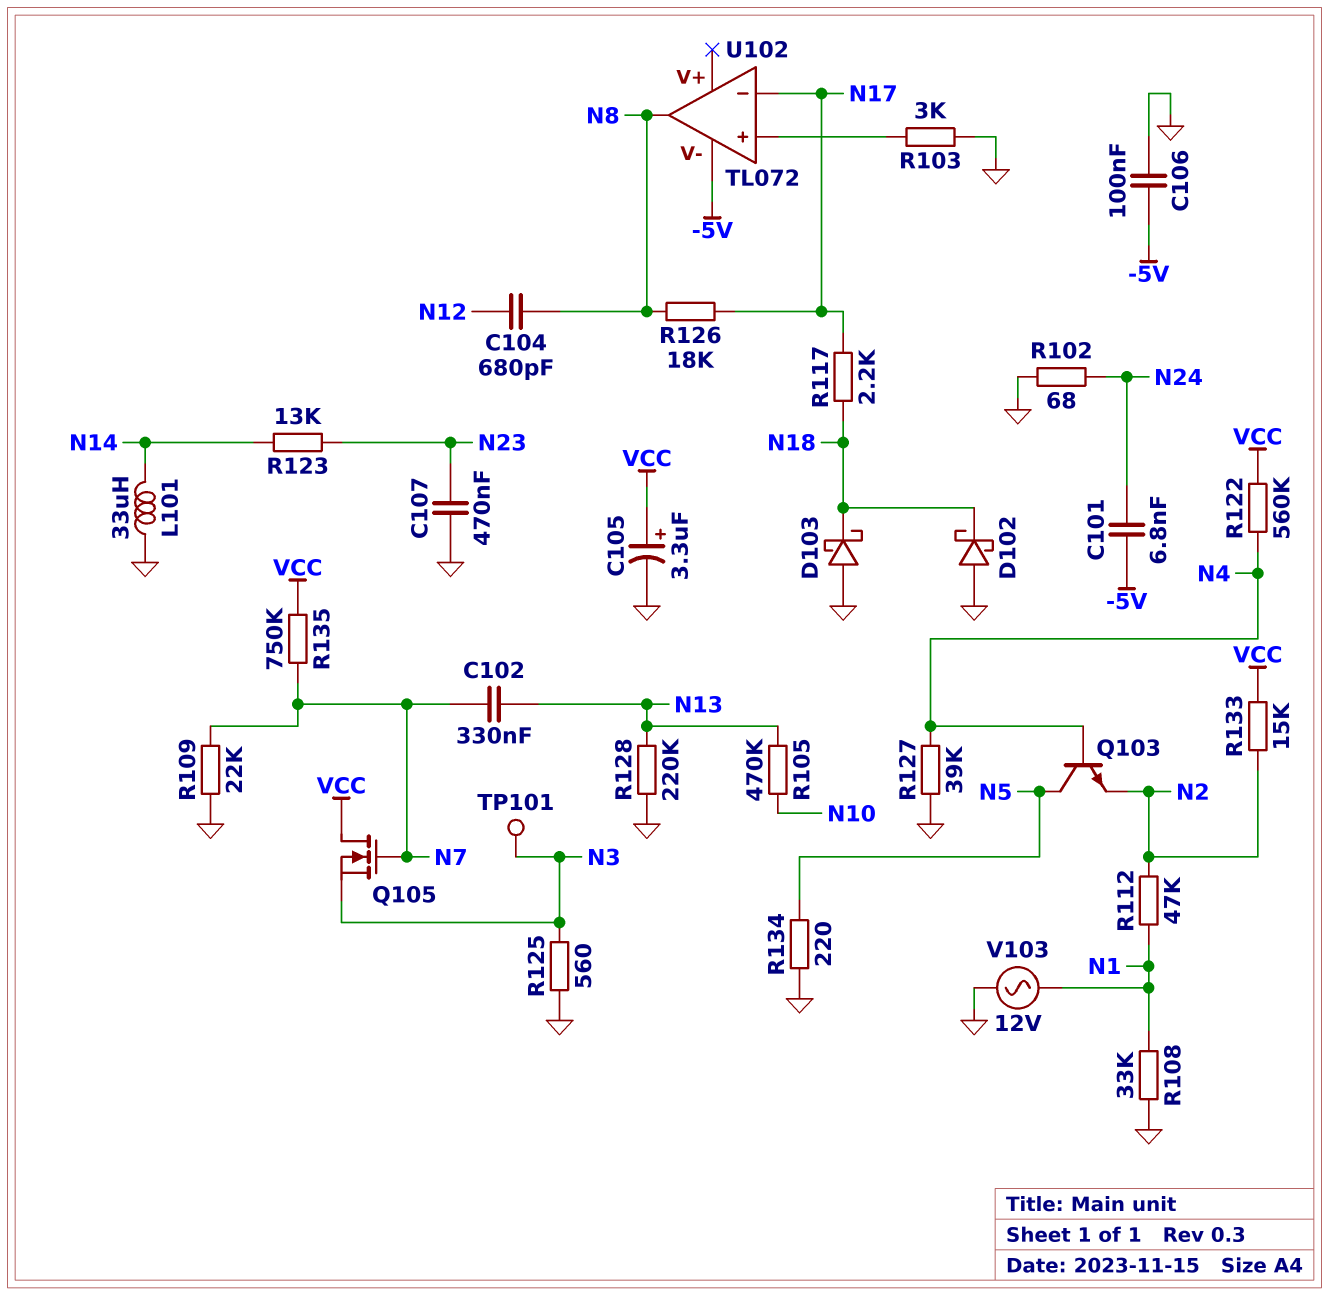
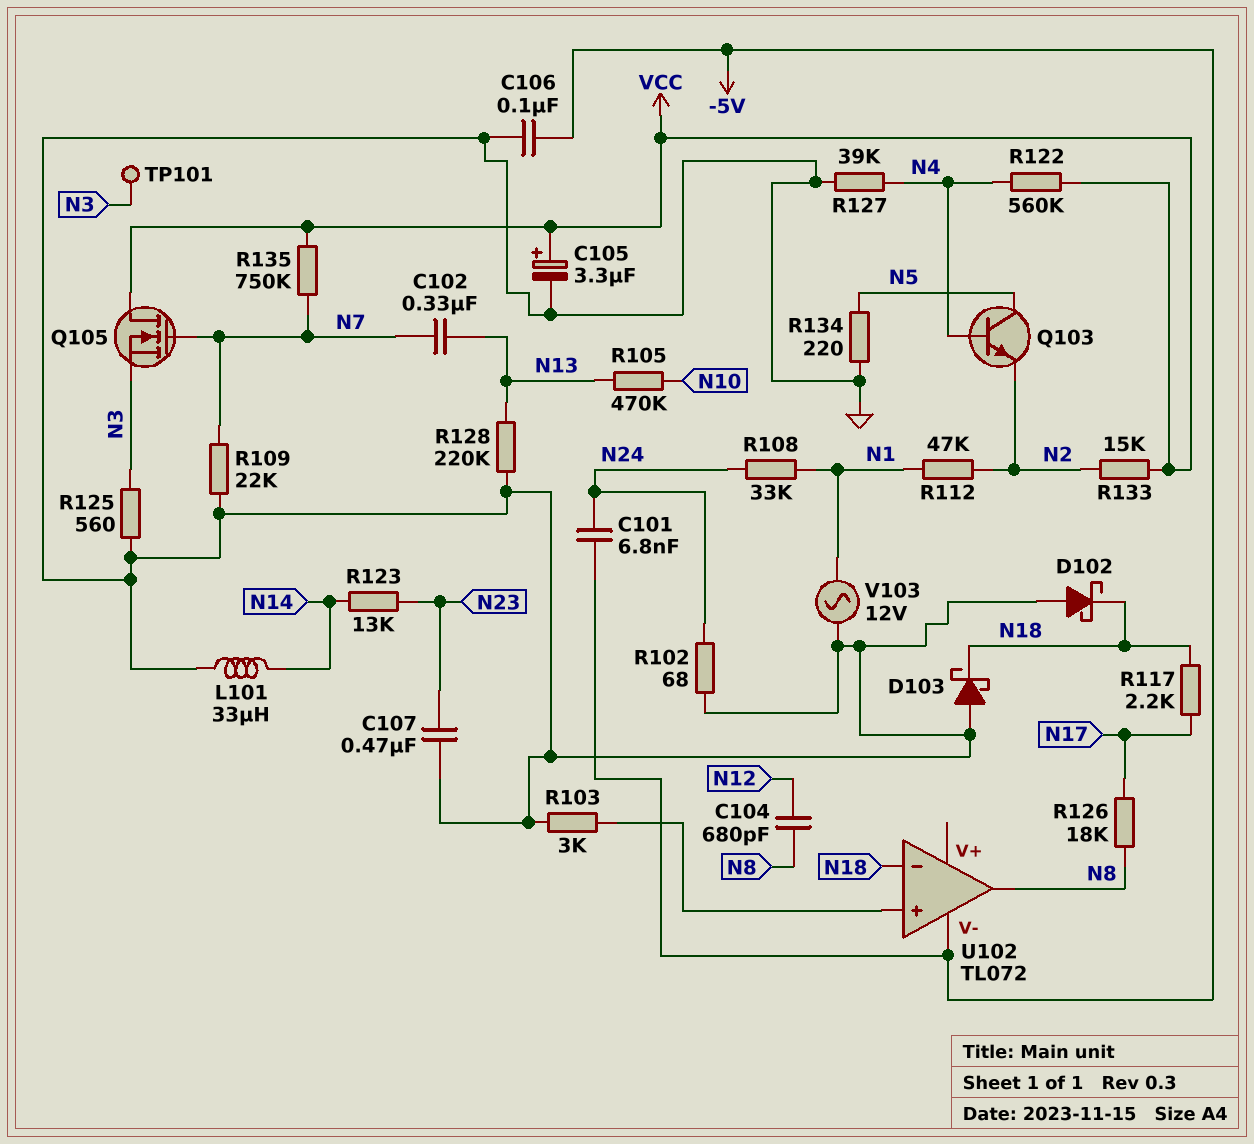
R108: 33k (GND, N1) -> 33k (N1, N24)
U102 pin in-: N17 -> N18

